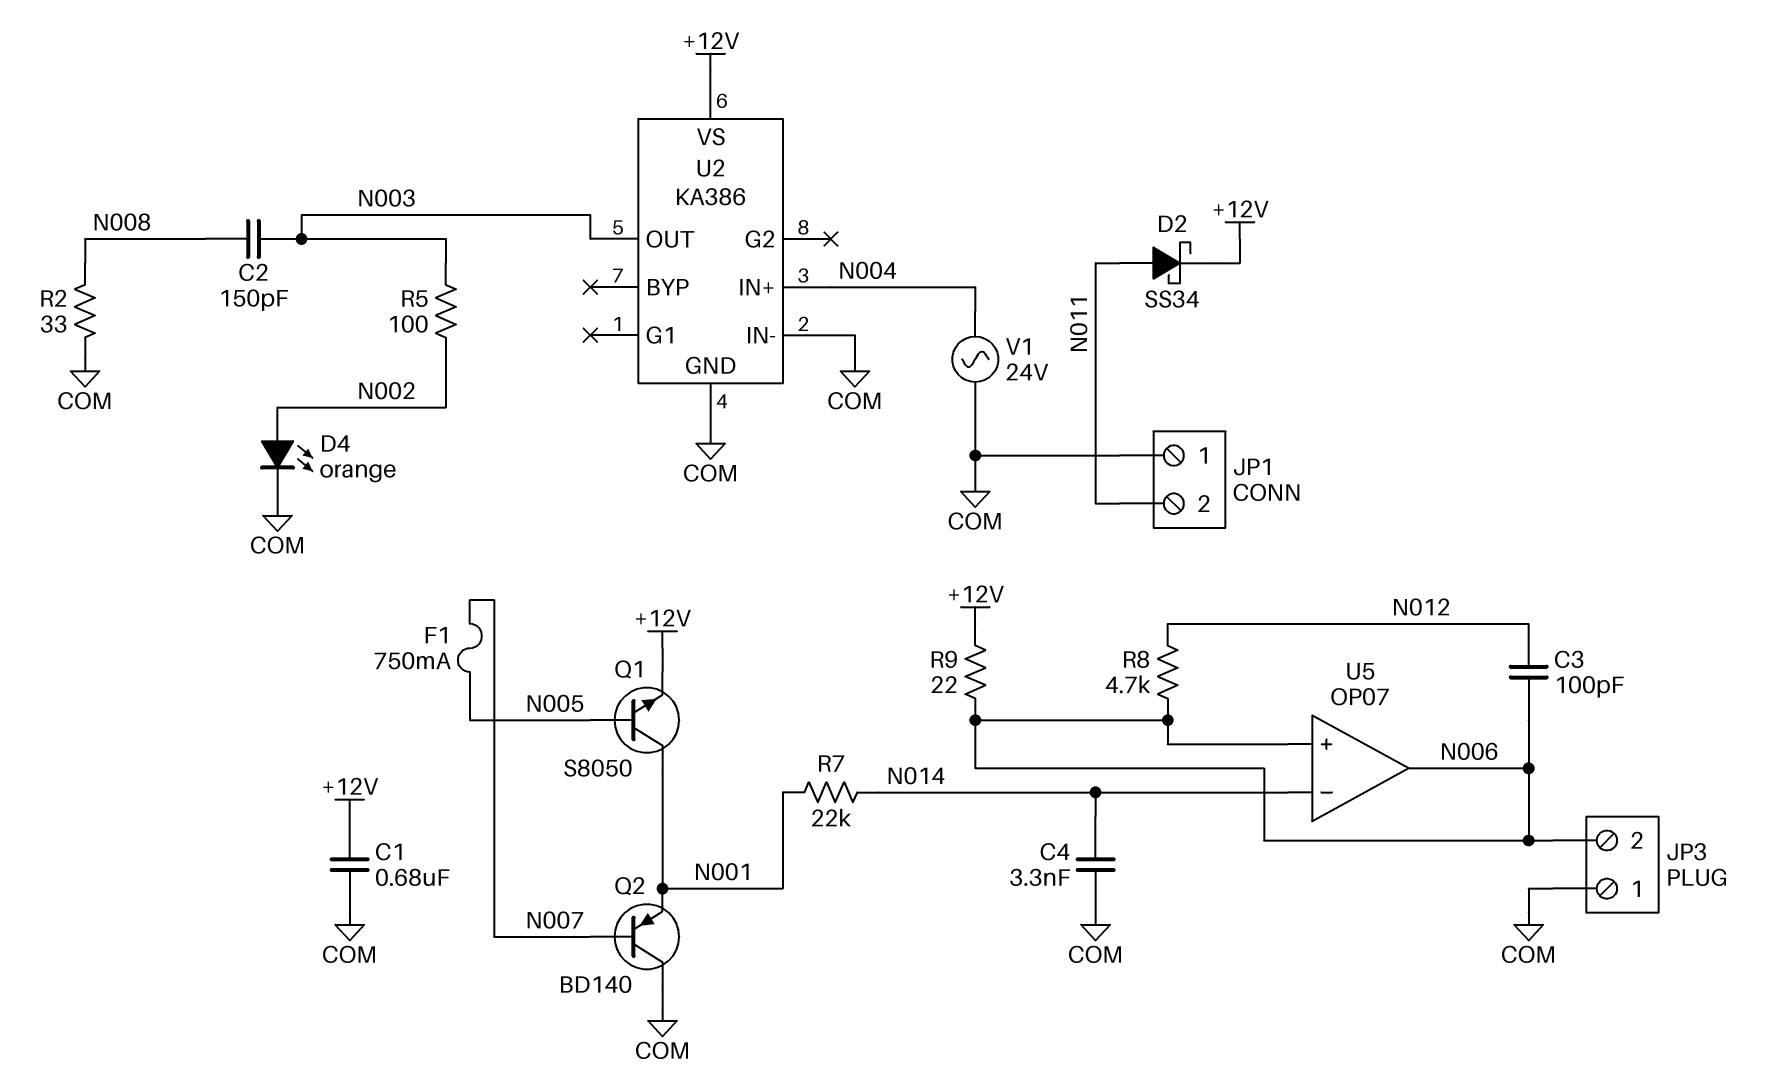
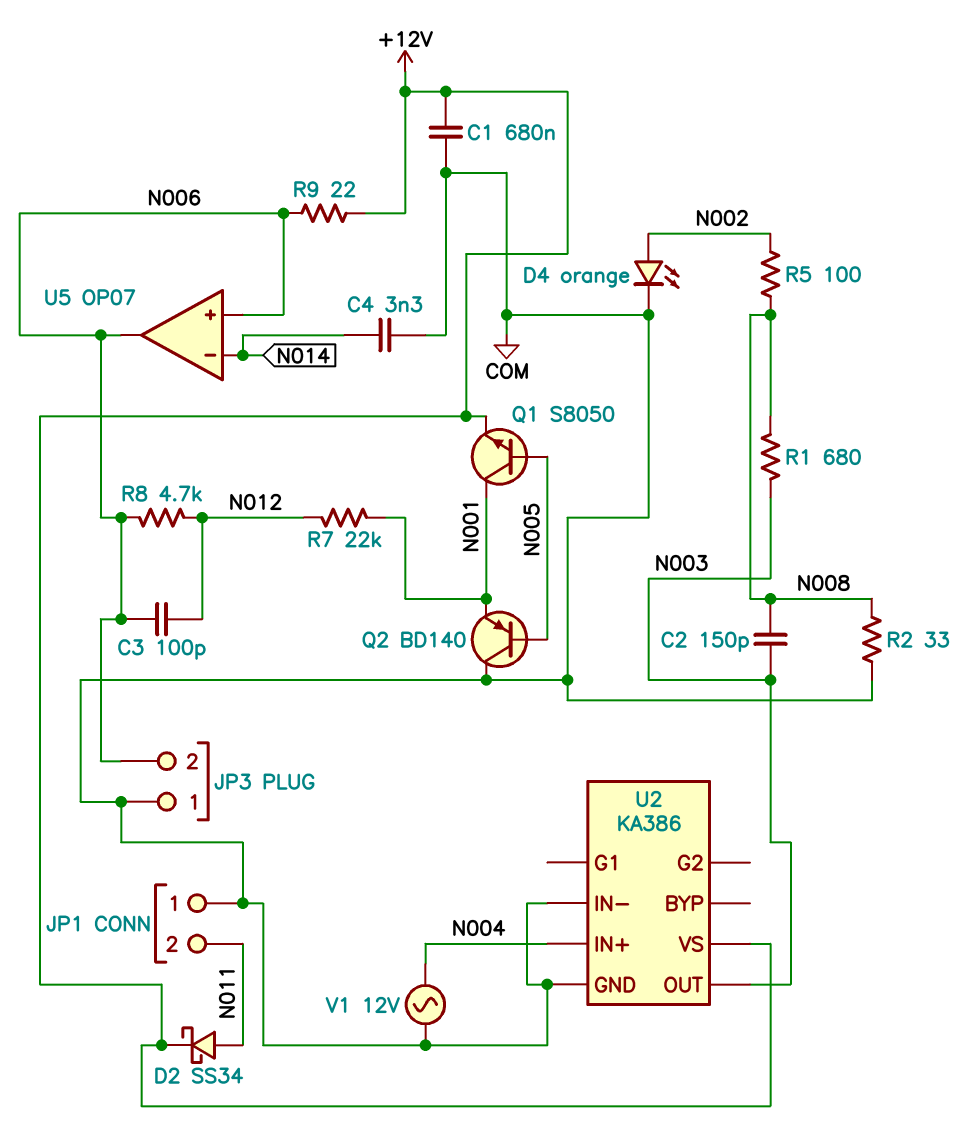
F1: 750mA (N005, N007) -> none
Q2: PNP BD140 (B N007, C COM, E N001) -> PNP BD140 (B N005, C COM, E N001)
R1: none -> 680 (N003, N008)
R5: 100 (N002, N003) -> 100 (N002, N008)
R7: 22k (N001, N014) -> 22k (N001, N012)
V1: AC 24V (COM, N004) -> AC 12V (COM, N004)

